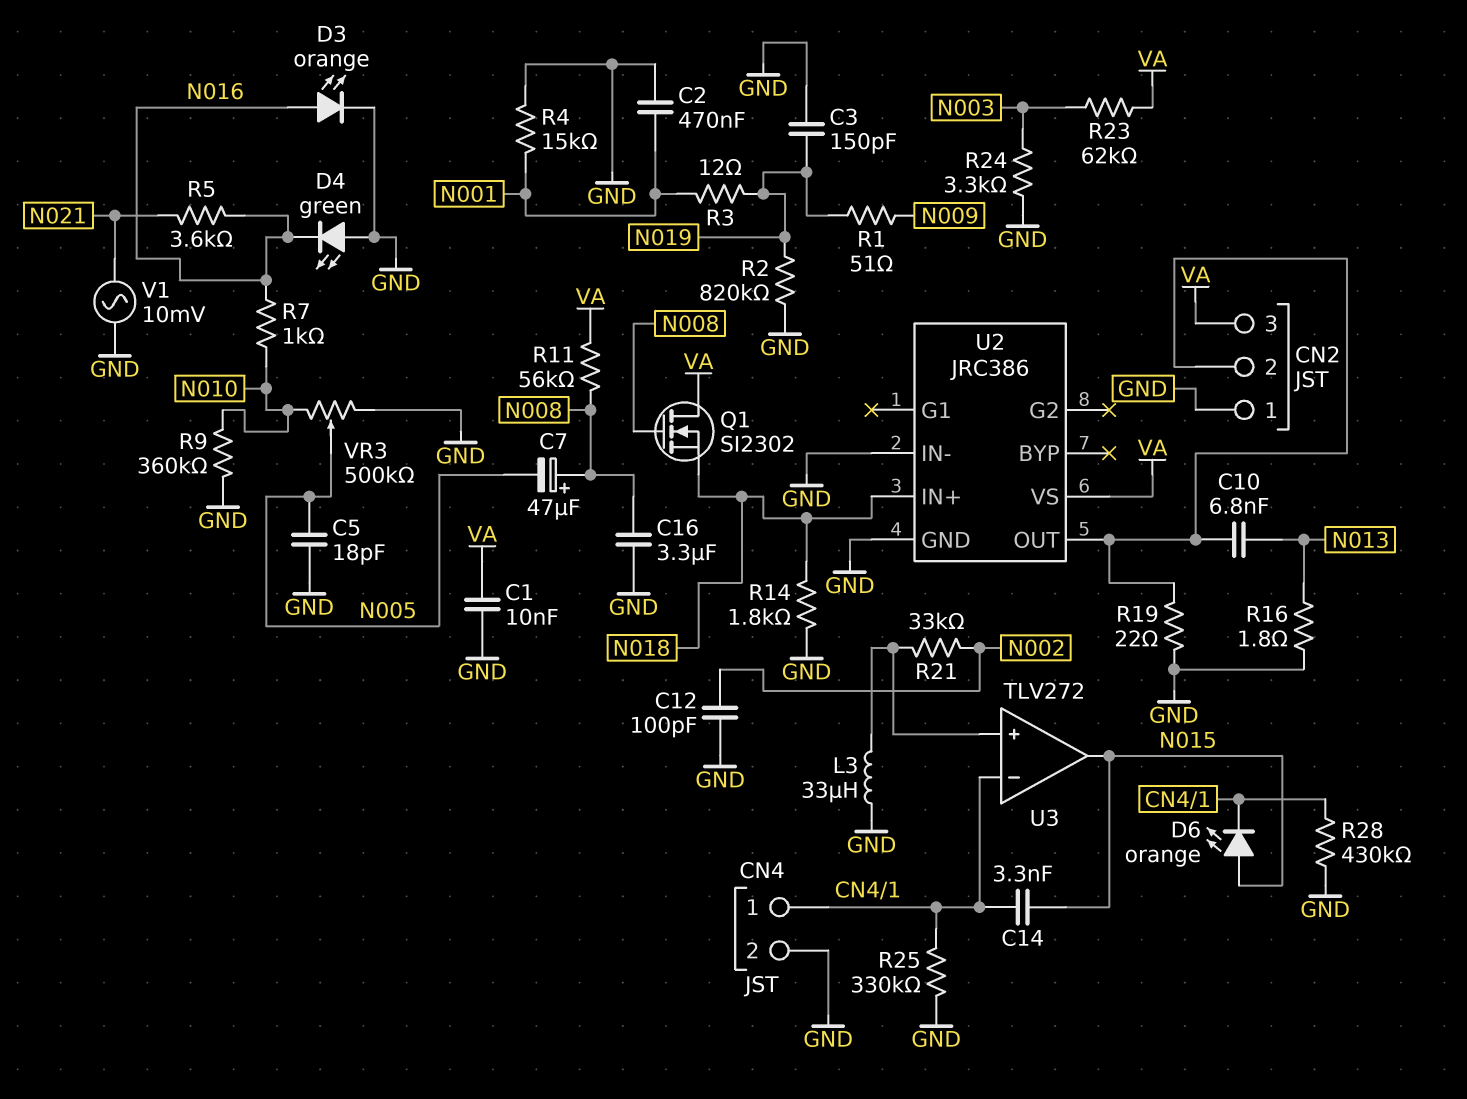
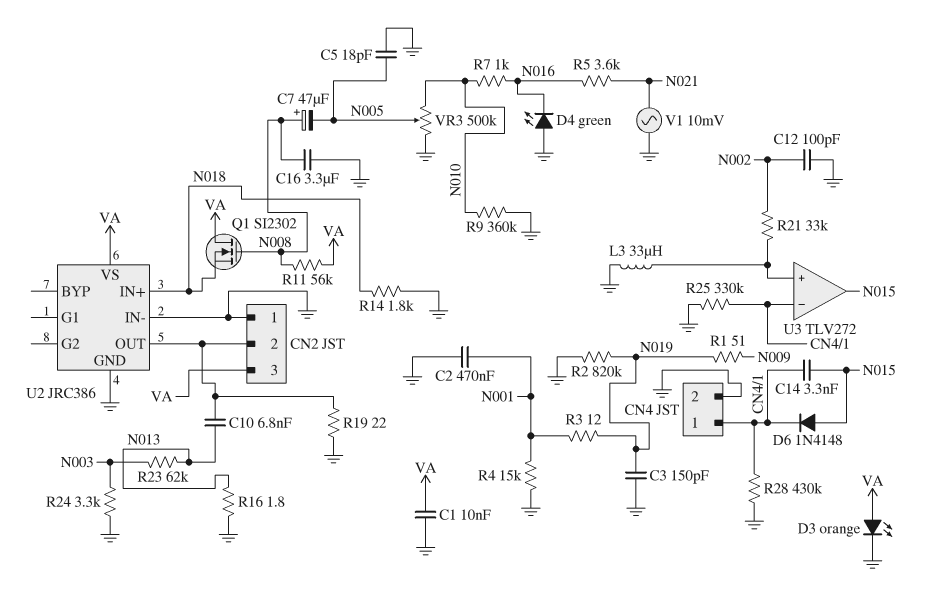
D3: LED orange (A N016, K GND) -> LED orange (A VA, K GND)
D6: LED orange (A N015, K CN4/1) -> diode 1N4148 (A N015, K CN4/1)
R23: 62k (N003, VA) -> 62k (N003, N013)

